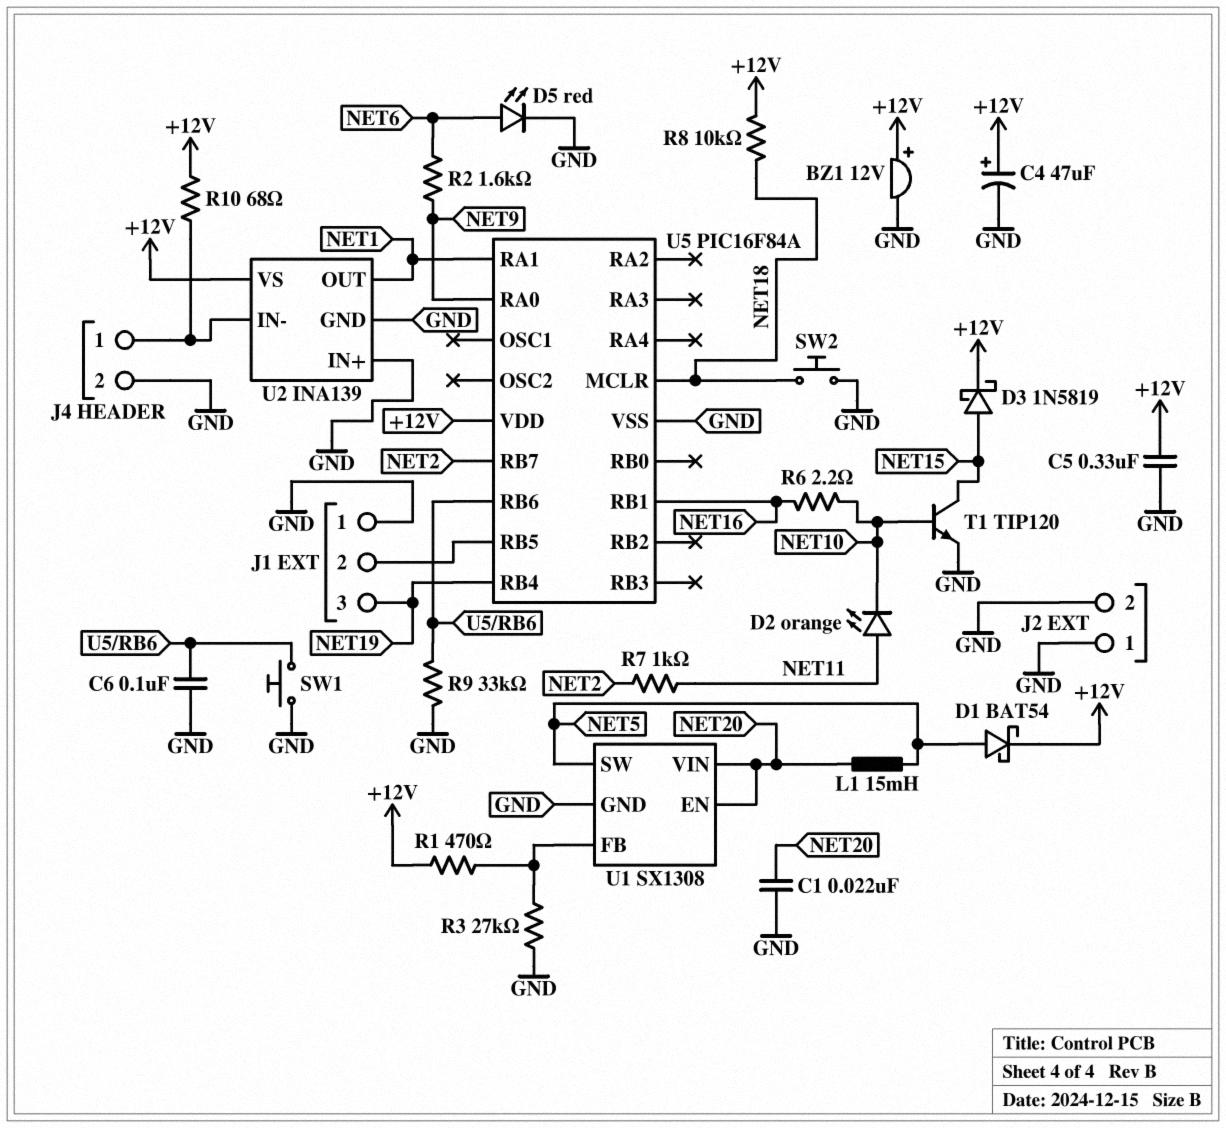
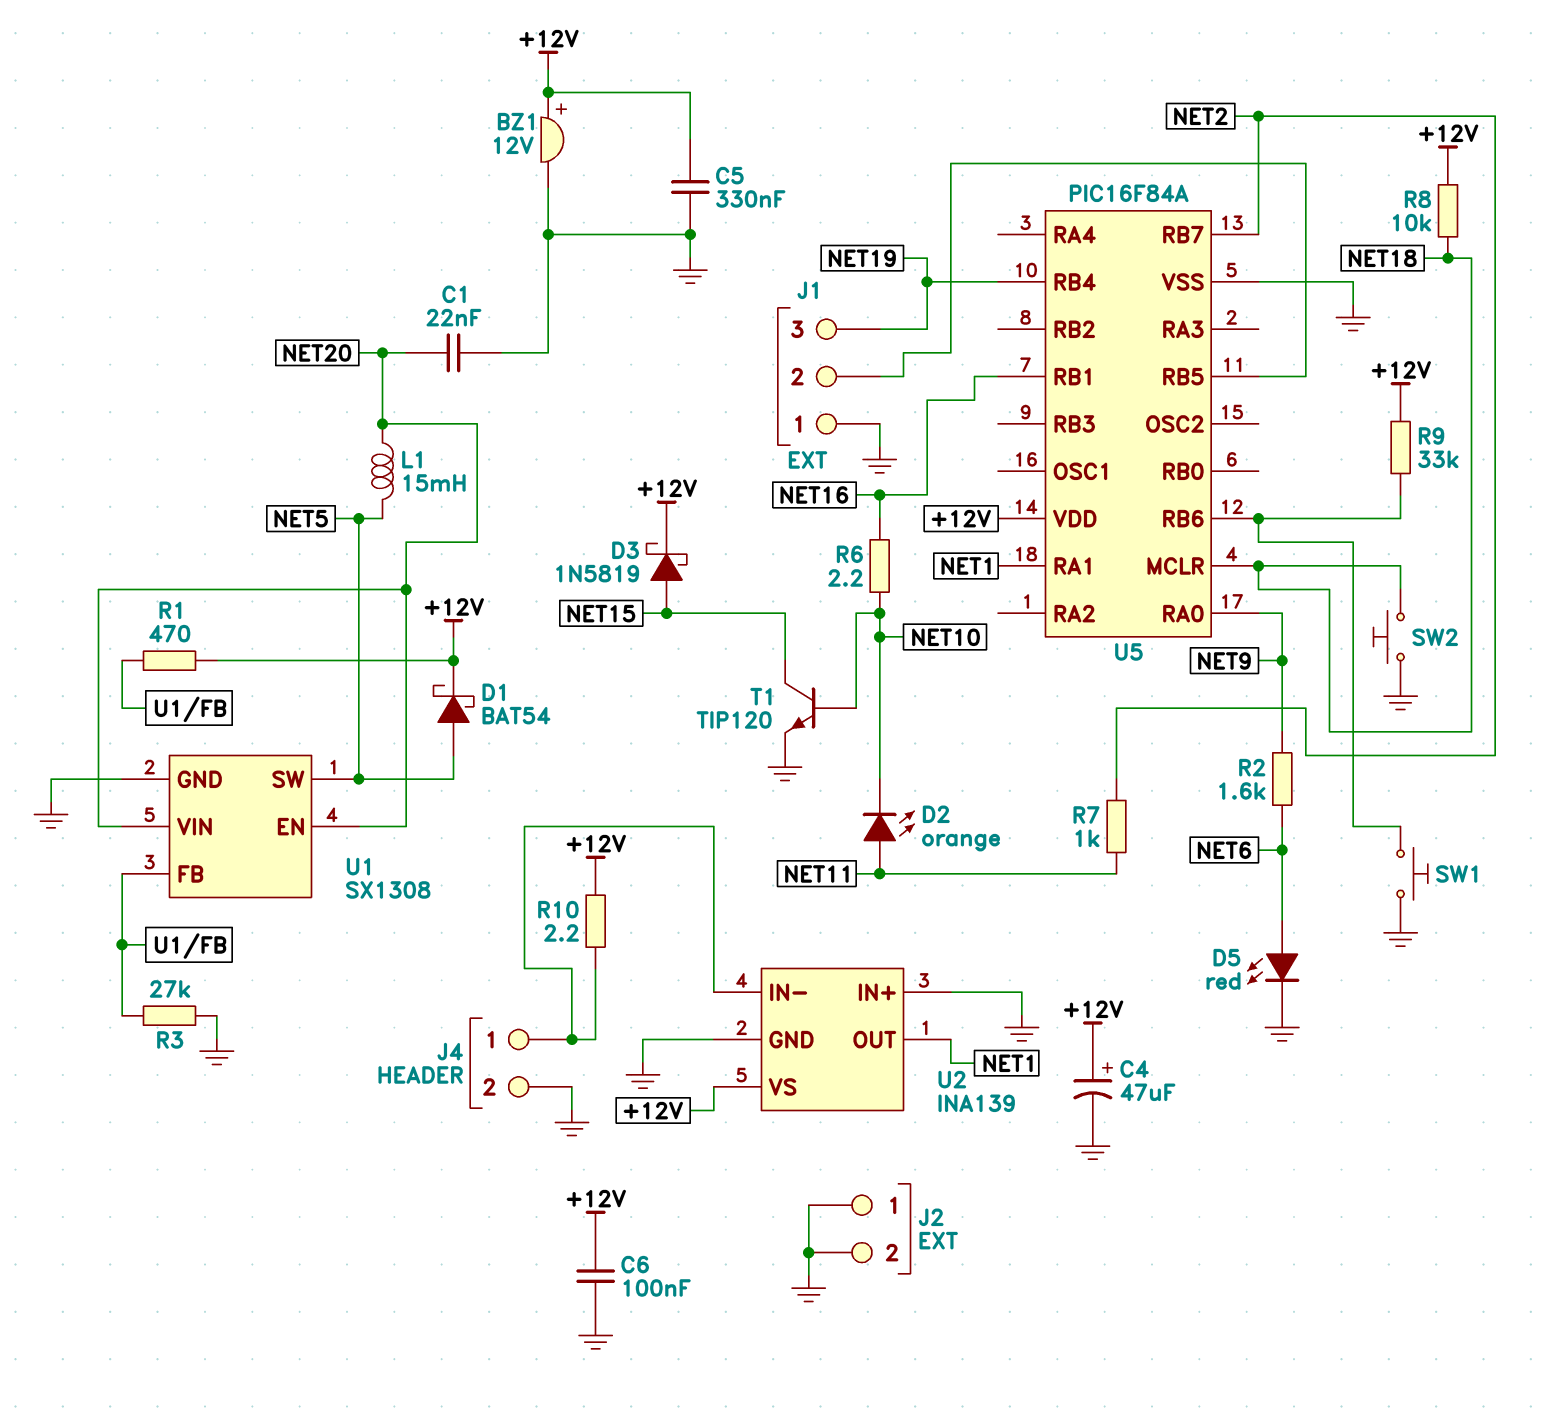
C6: 100nF (GND, U5/RB6) -> 100nF (+12V, GND)
R9: 33k (GND, U5/RB6) -> 33k (+12V, U5/RB6)
R10: 68 (+12V, J4/1) -> 2.2 (+12V, J4/1)

